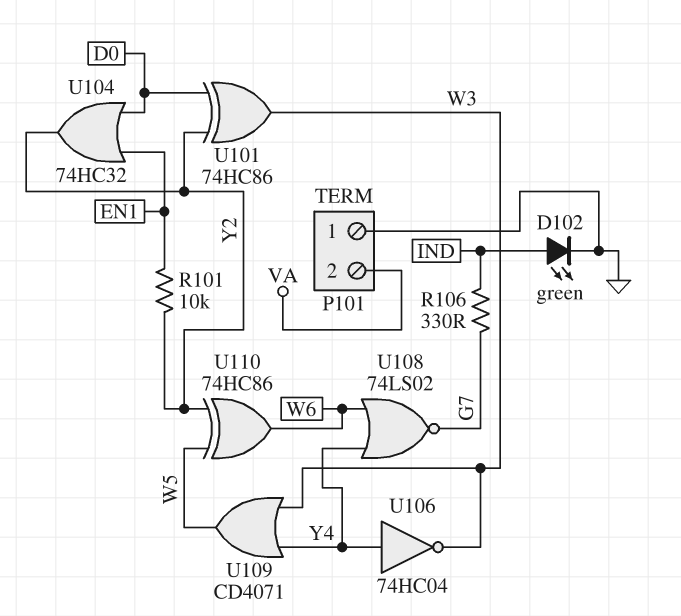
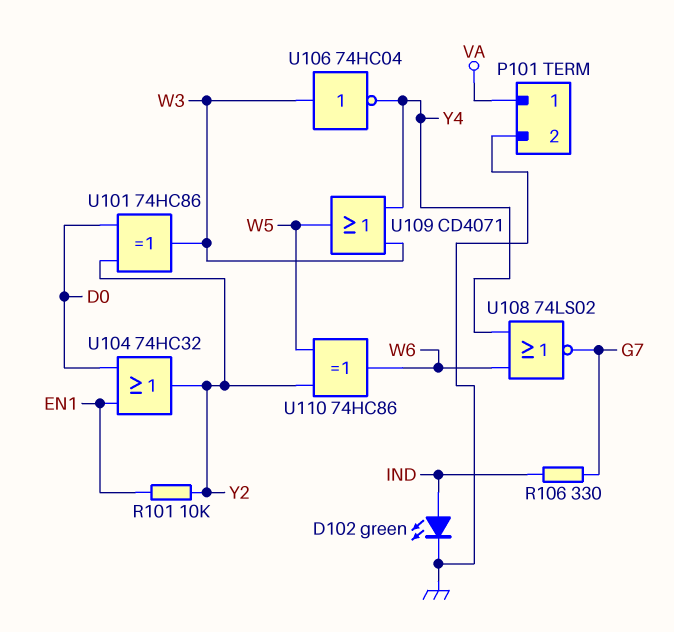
P101 pin 1: GND -> VA
P101 pin 2: VA -> GND
U106: NOT 74HC04 (in Y4, out W3) -> NOT 74HC04 (in W3, out Y4)

